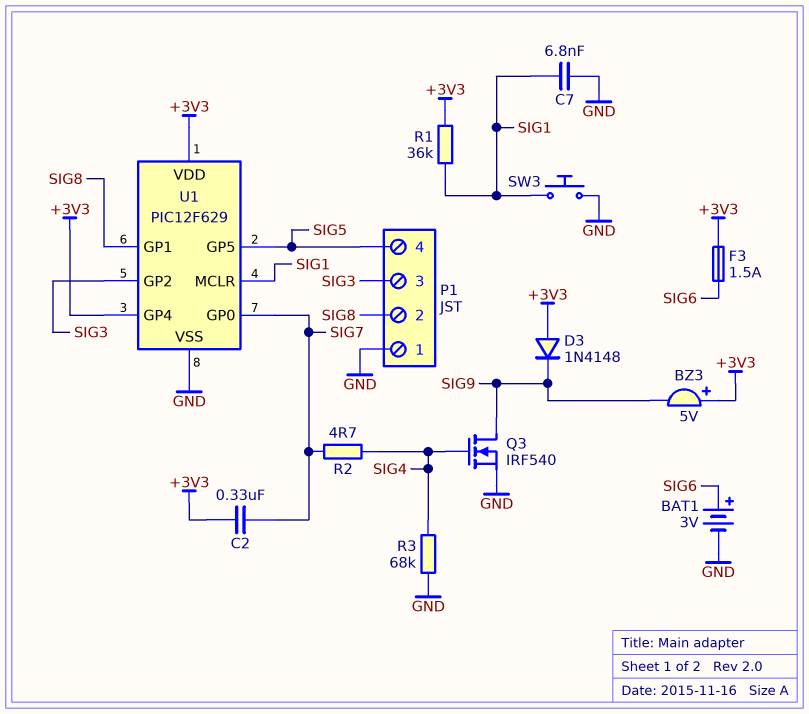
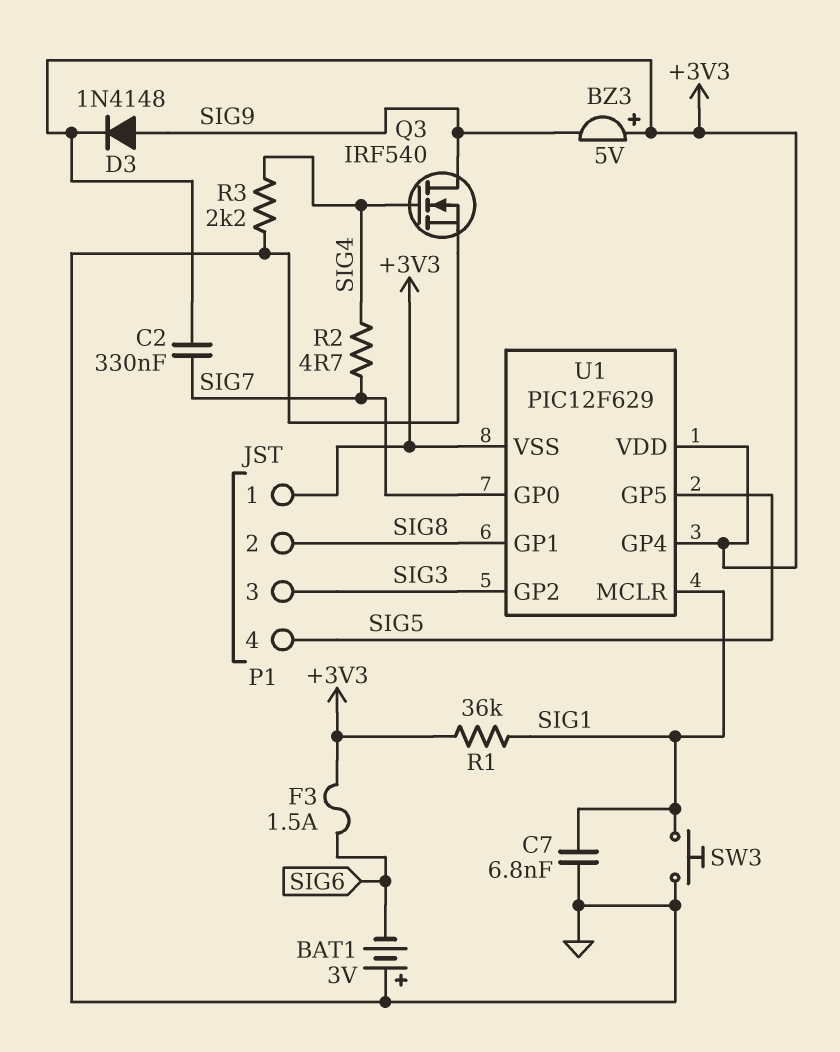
BAT1: 3V (plus SIG6, minus GND) -> 3V (plus GND, minus SIG6)
D3: diode 1N4148 (A +3V3, K SIG9) -> diode 1N4148 (A SIG9, K +3V3)
P1 pin 1: GND -> +3V3
R3: 68k (GND, SIG4) -> 2.2k (GND, SIG4)
U1 pin VSS: GND -> +3V3

